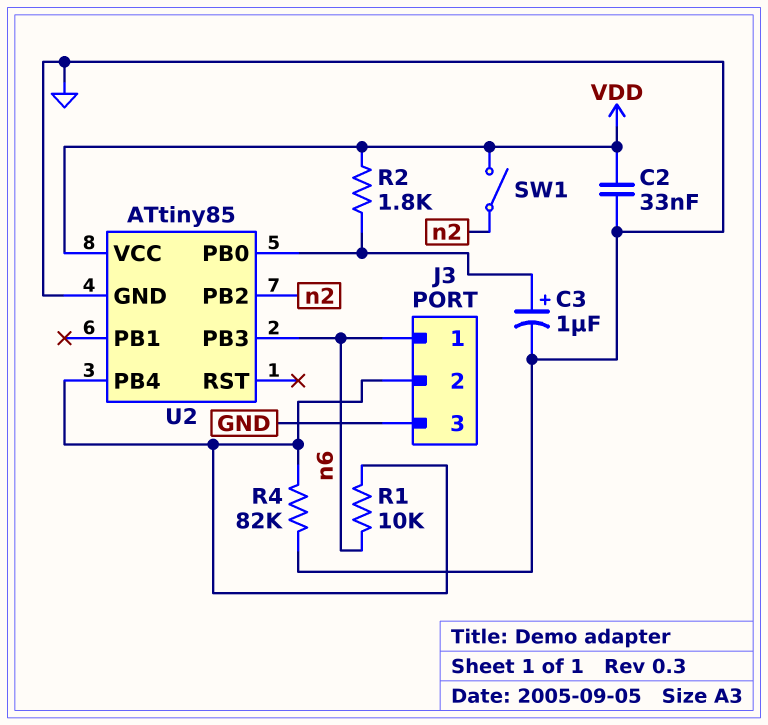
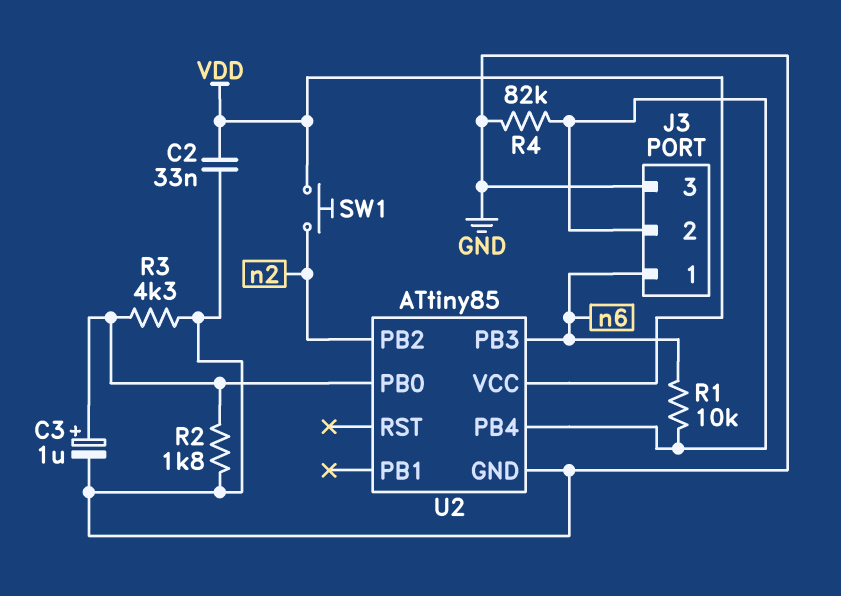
R2: 1.8k (U2/PB0, VDD) -> 1.8k (GND, U2/PB0)
R3: none -> 4.3k (GND, U2/PB0)
SW1: switch (VDD, n2) -> button (VDD, n2)

